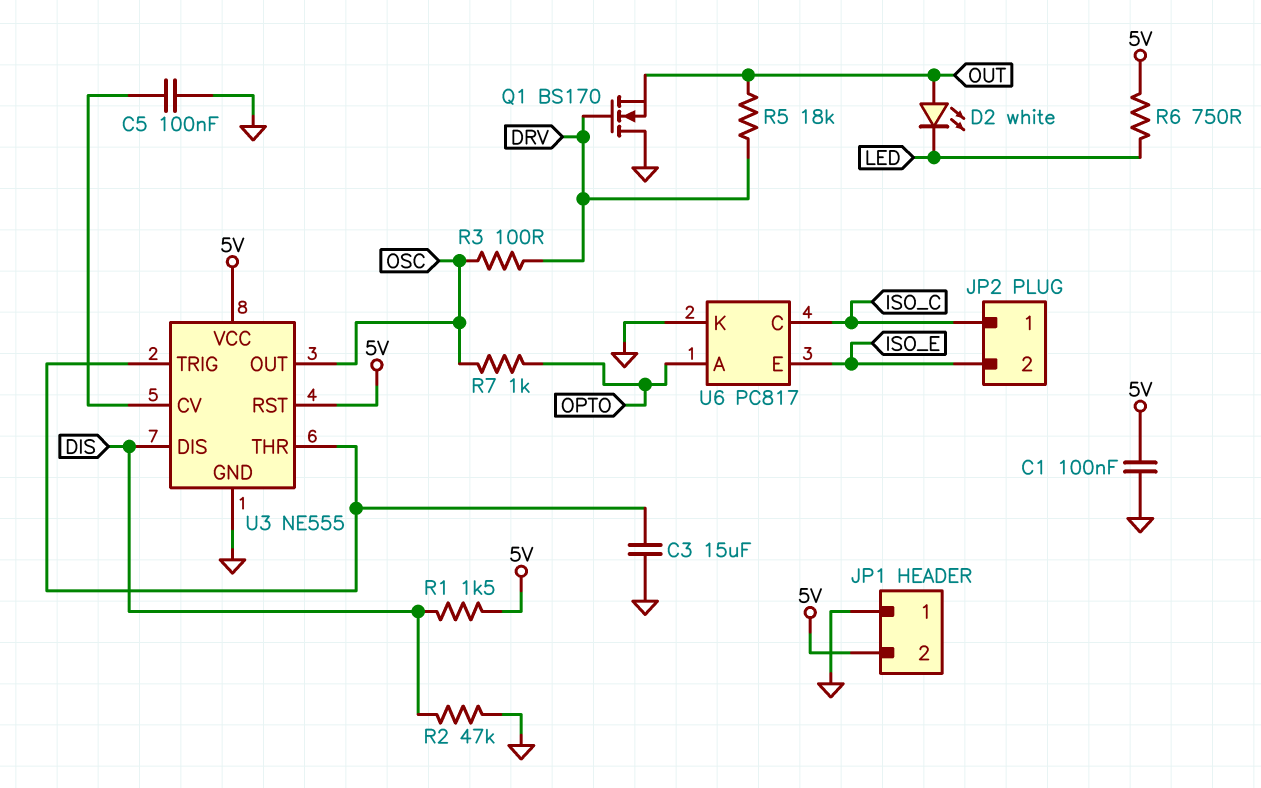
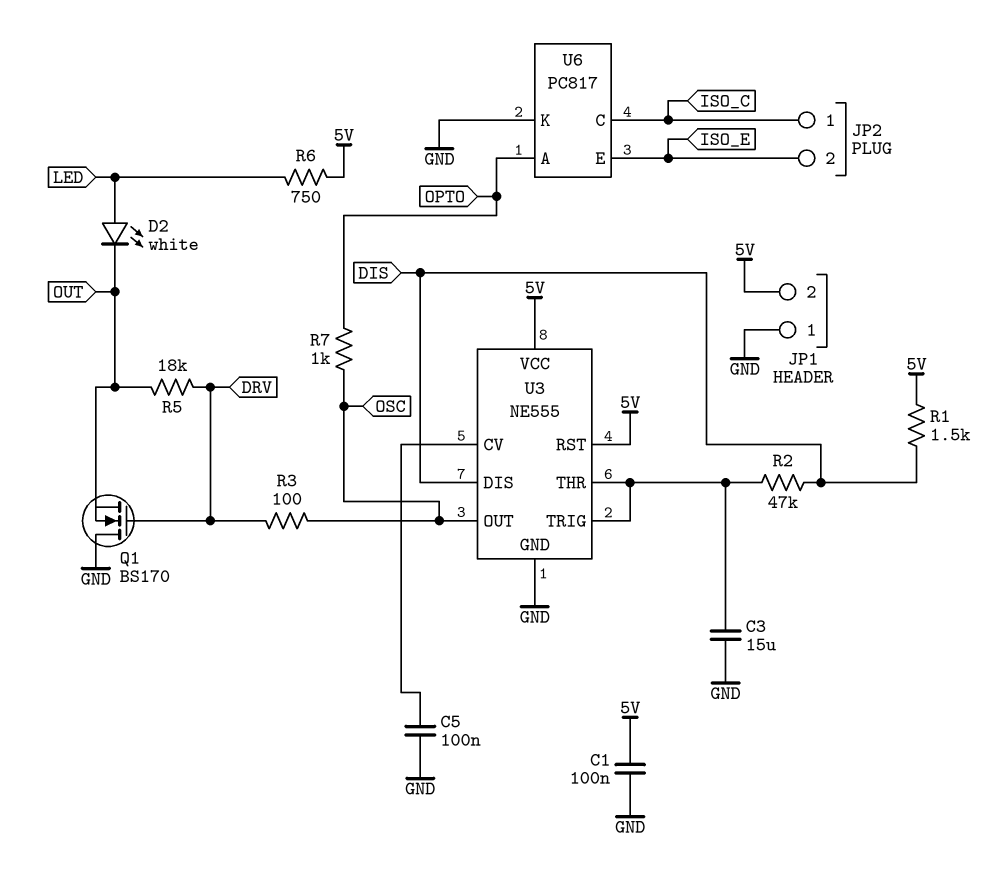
D2: LED white (A OUT, K LED) -> LED white (A LED, K OUT)
R2: 47k (DIS, GND) -> 47k (DIS, U3/THR)

